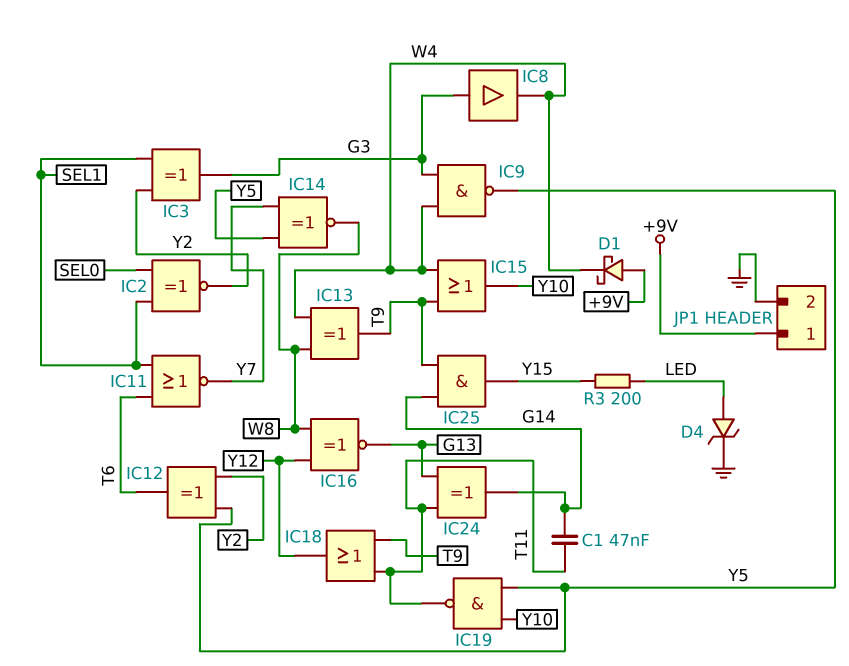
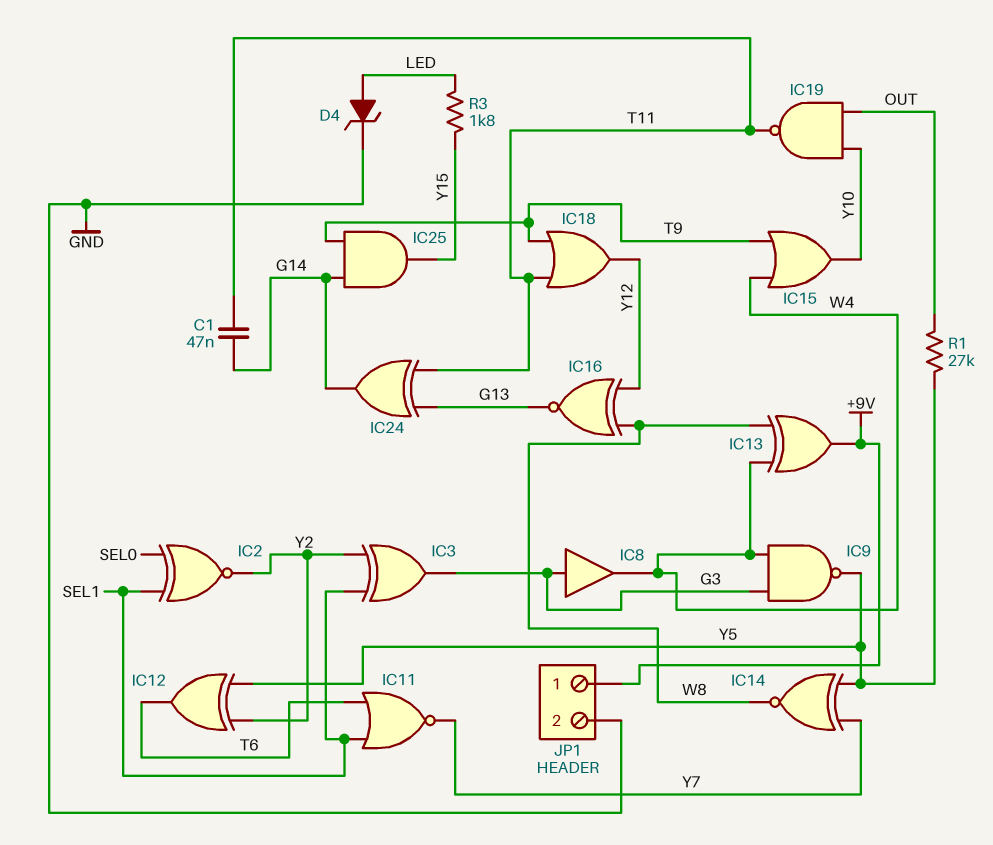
D1: schottky (A +9V, K W4) -> none
IC13: XOR (in W4, in W8, out T9) -> XOR (in W4, in W8, out +9V)
IC19: NAND (in Y5, in Y10, out T11) -> NAND (in OUT, in Y10, out T11)
R1: none -> 27k (OUT, Y5)
R3: 200 (LED, Y15) -> 1.8k (LED, Y15)

